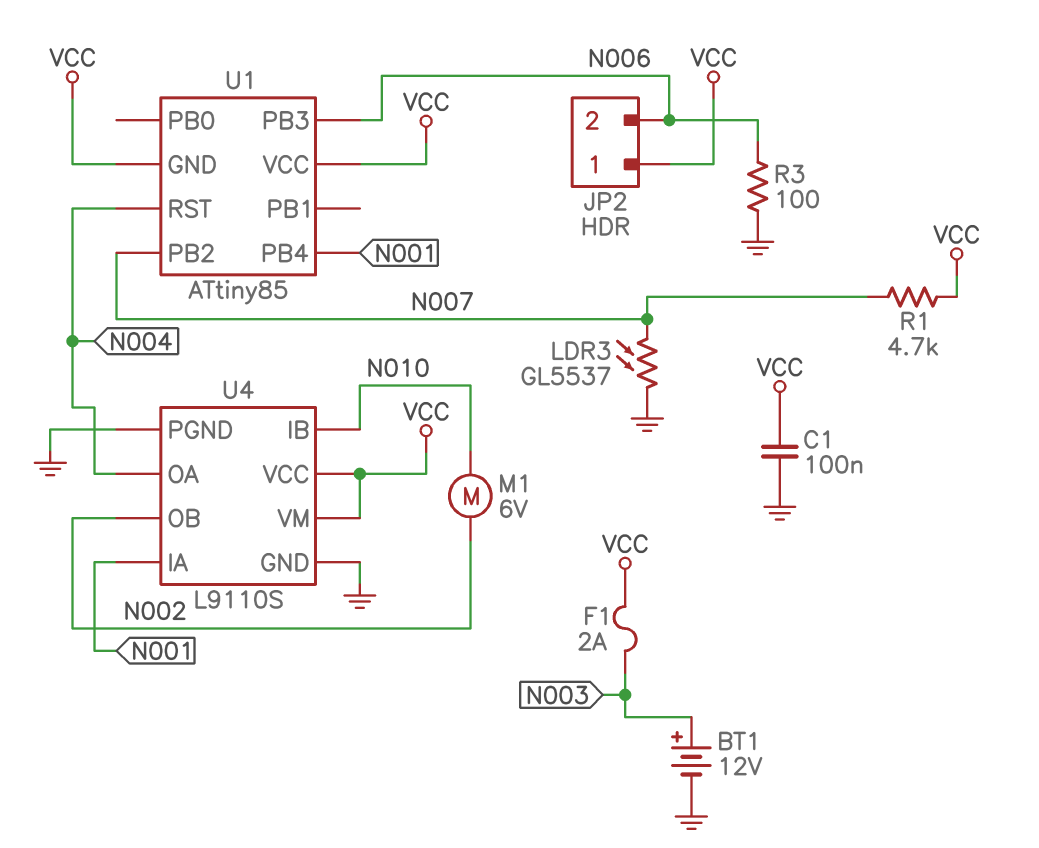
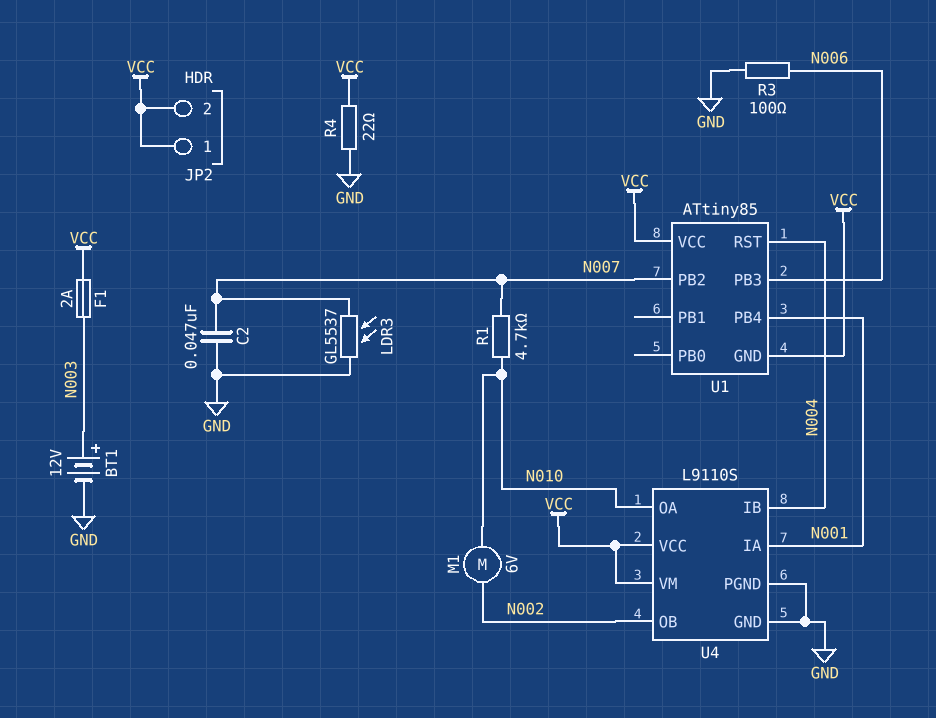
C1: 100nF (GND, VCC) -> none
C2: none -> 47nF (GND, N007)
JP2 pin 2: N006 -> VCC
R1: 4.7k (N007, VCC) -> 4.7k (N007, N010)
R4: none -> 22 (GND, VCC)
U4 pin IB: N010 -> N004
U4 pin OA: N004 -> N010

